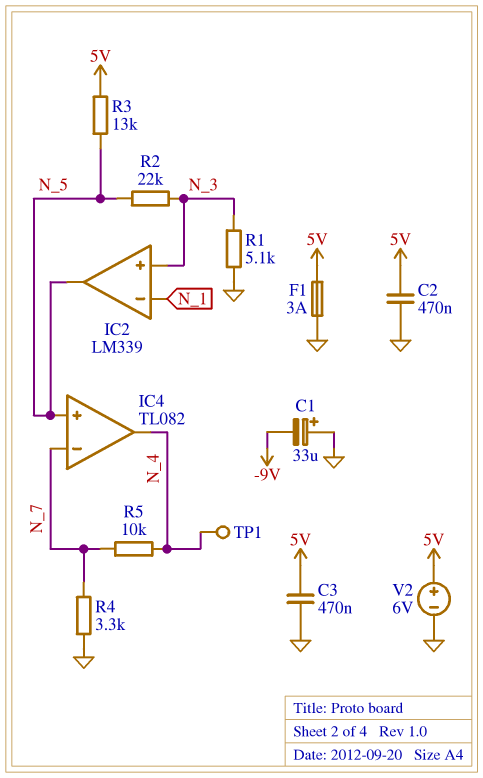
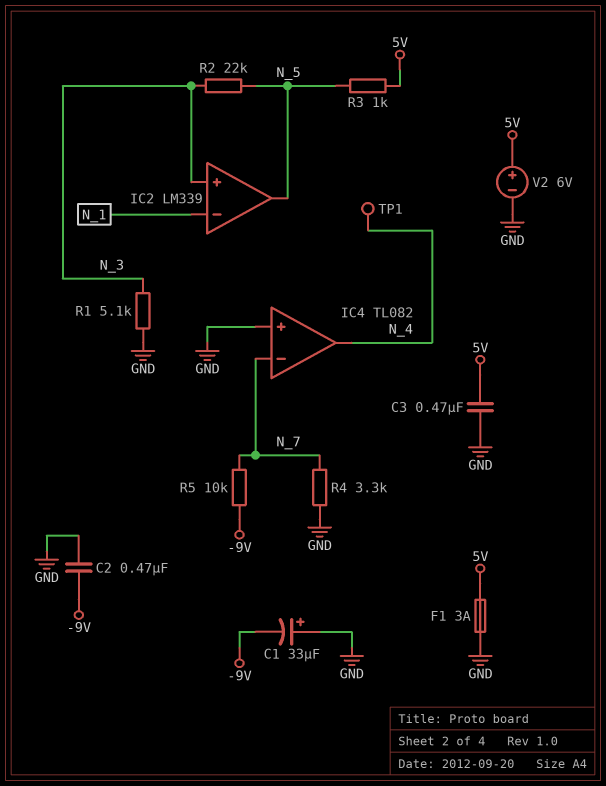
C2: 470nF (5V, GND) -> 470nF (-9V, GND)
IC4 pin in+: N_5 -> GND
R3: 13k (5V, N_5) -> 1k (5V, N_5)
R5: 10k (N_4, N_7) -> 10k (-9V, N_7)

